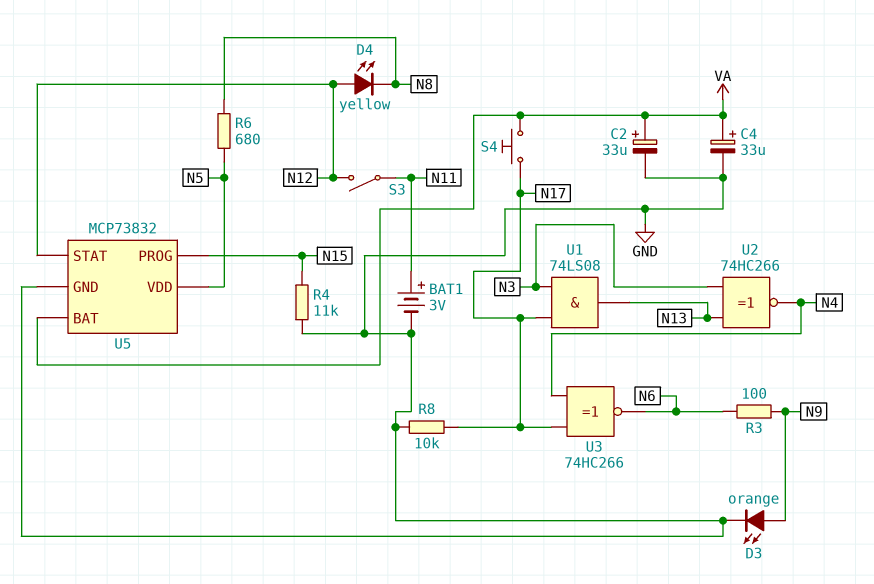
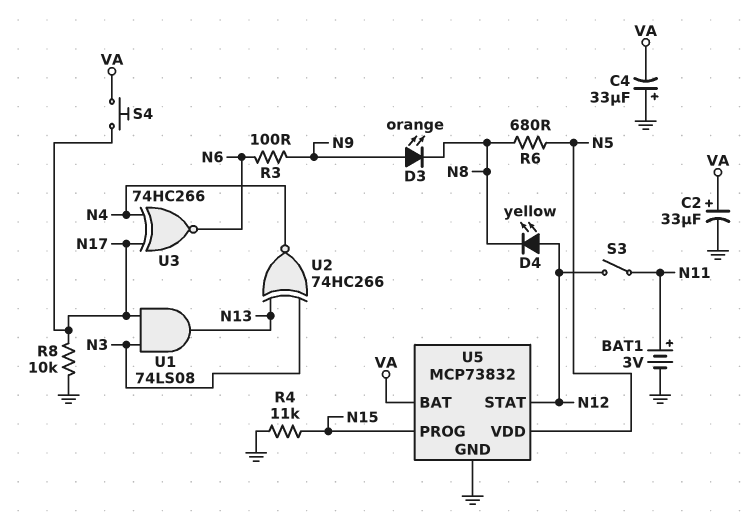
C4: 33uF (plus VA, minus GND) -> 33uF (plus GND, minus VA)
D3: LED orange (A N9, K GND) -> LED orange (A N9, K N8)

